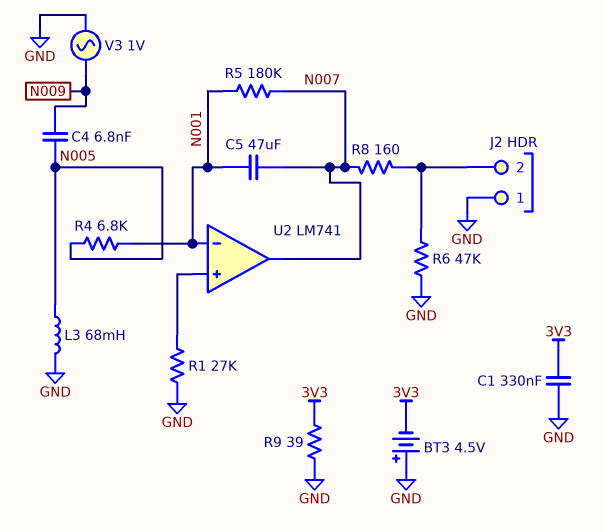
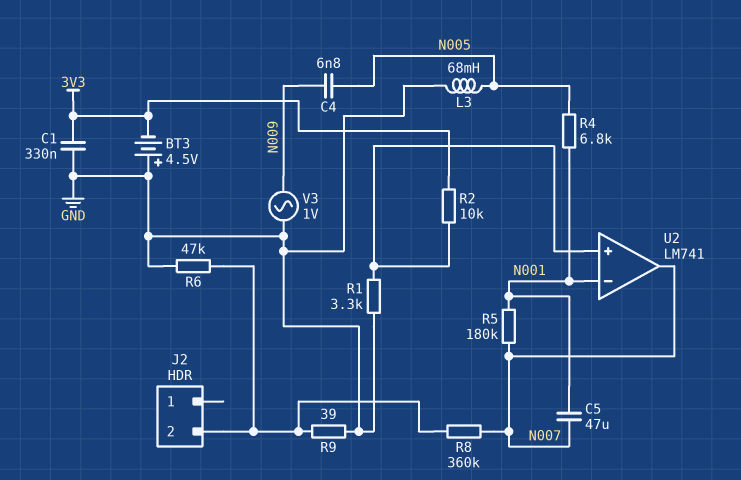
J2 pin 1: GND -> none
R1: 27k (GND, U2/in+) -> 3.3k (GND, U2/in+)
R2: none -> 10k (3V3, U2/in+)
R8: 160 (J2/2, N007) -> 360k (J2/2, N007)
R9: 39 (3V3, GND) -> 39 (GND, J2/2)

